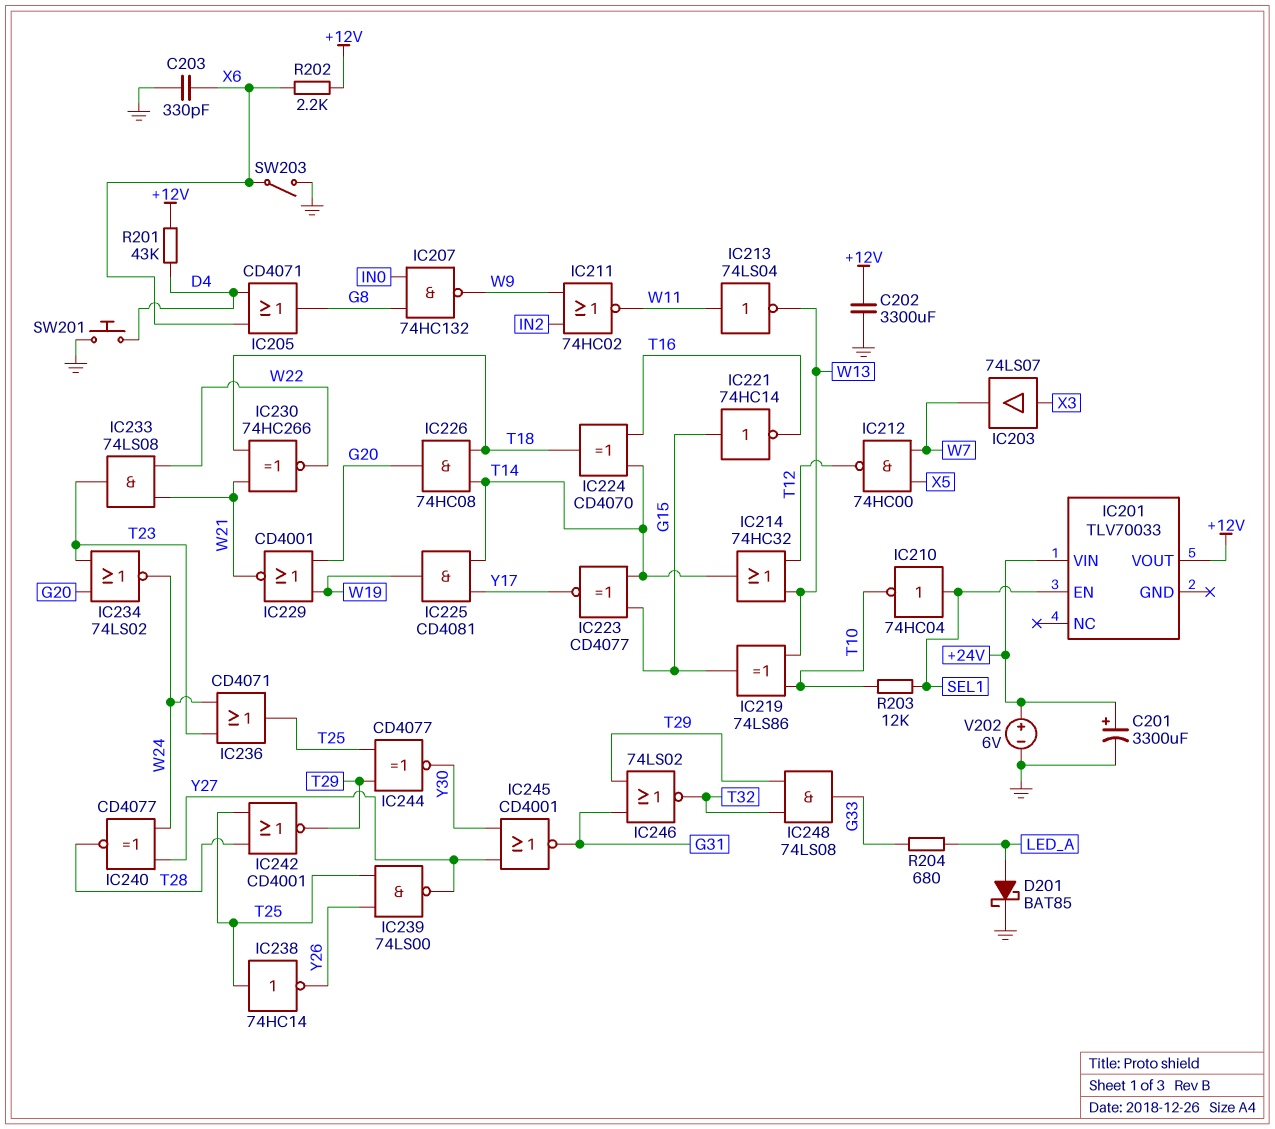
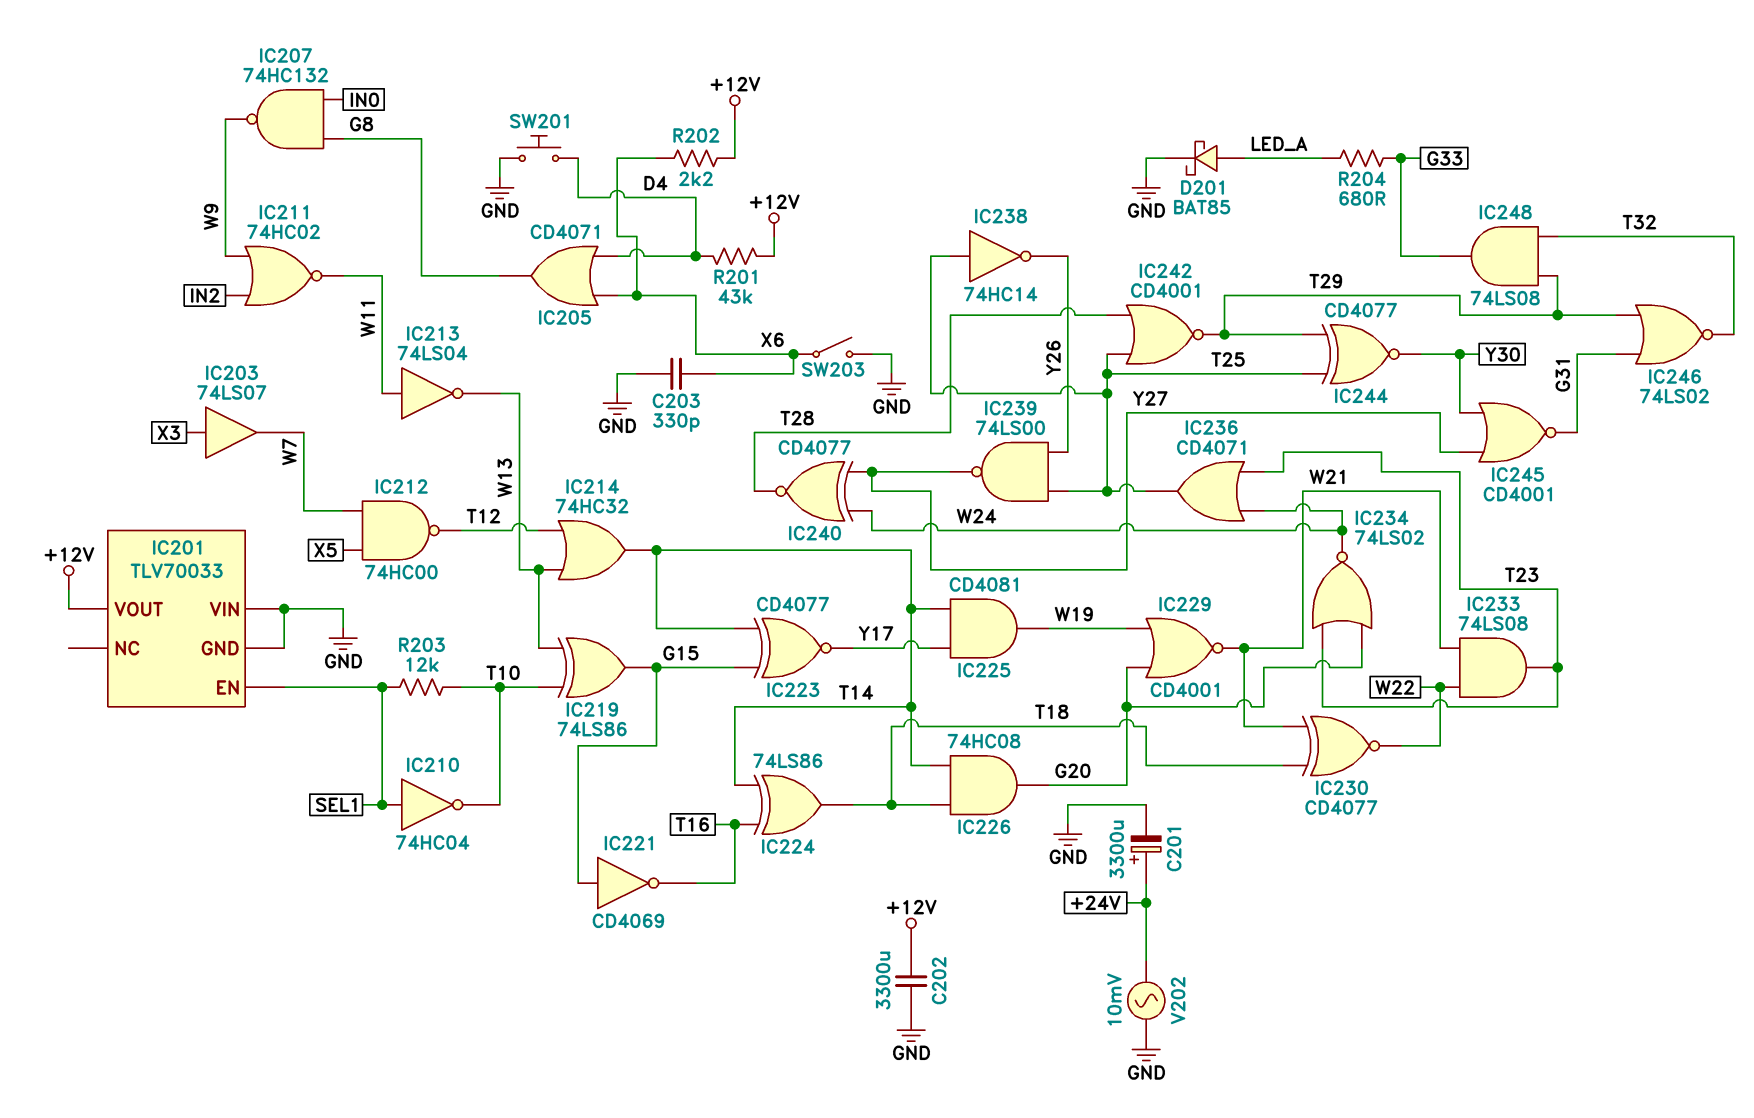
IC201 pin GND: none -> GND
IC201 pin VIN: +24V -> GND
IC221: NOT 74HC14 (in G15, out T16) -> NOT CD4069 (in G15, out T16)
IC224: XOR CD4070 (in T14, in T16, out T18) -> XOR 74LS86 (in T14, in T16, out T18)
IC230: XNOR 74HC266 (in T18, in W21, out W22) -> XNOR CD4077 (in T18, in W21, out W22)
V202: 6V (plus +24V, minus GND) -> AC 10mV (+24V, GND)

